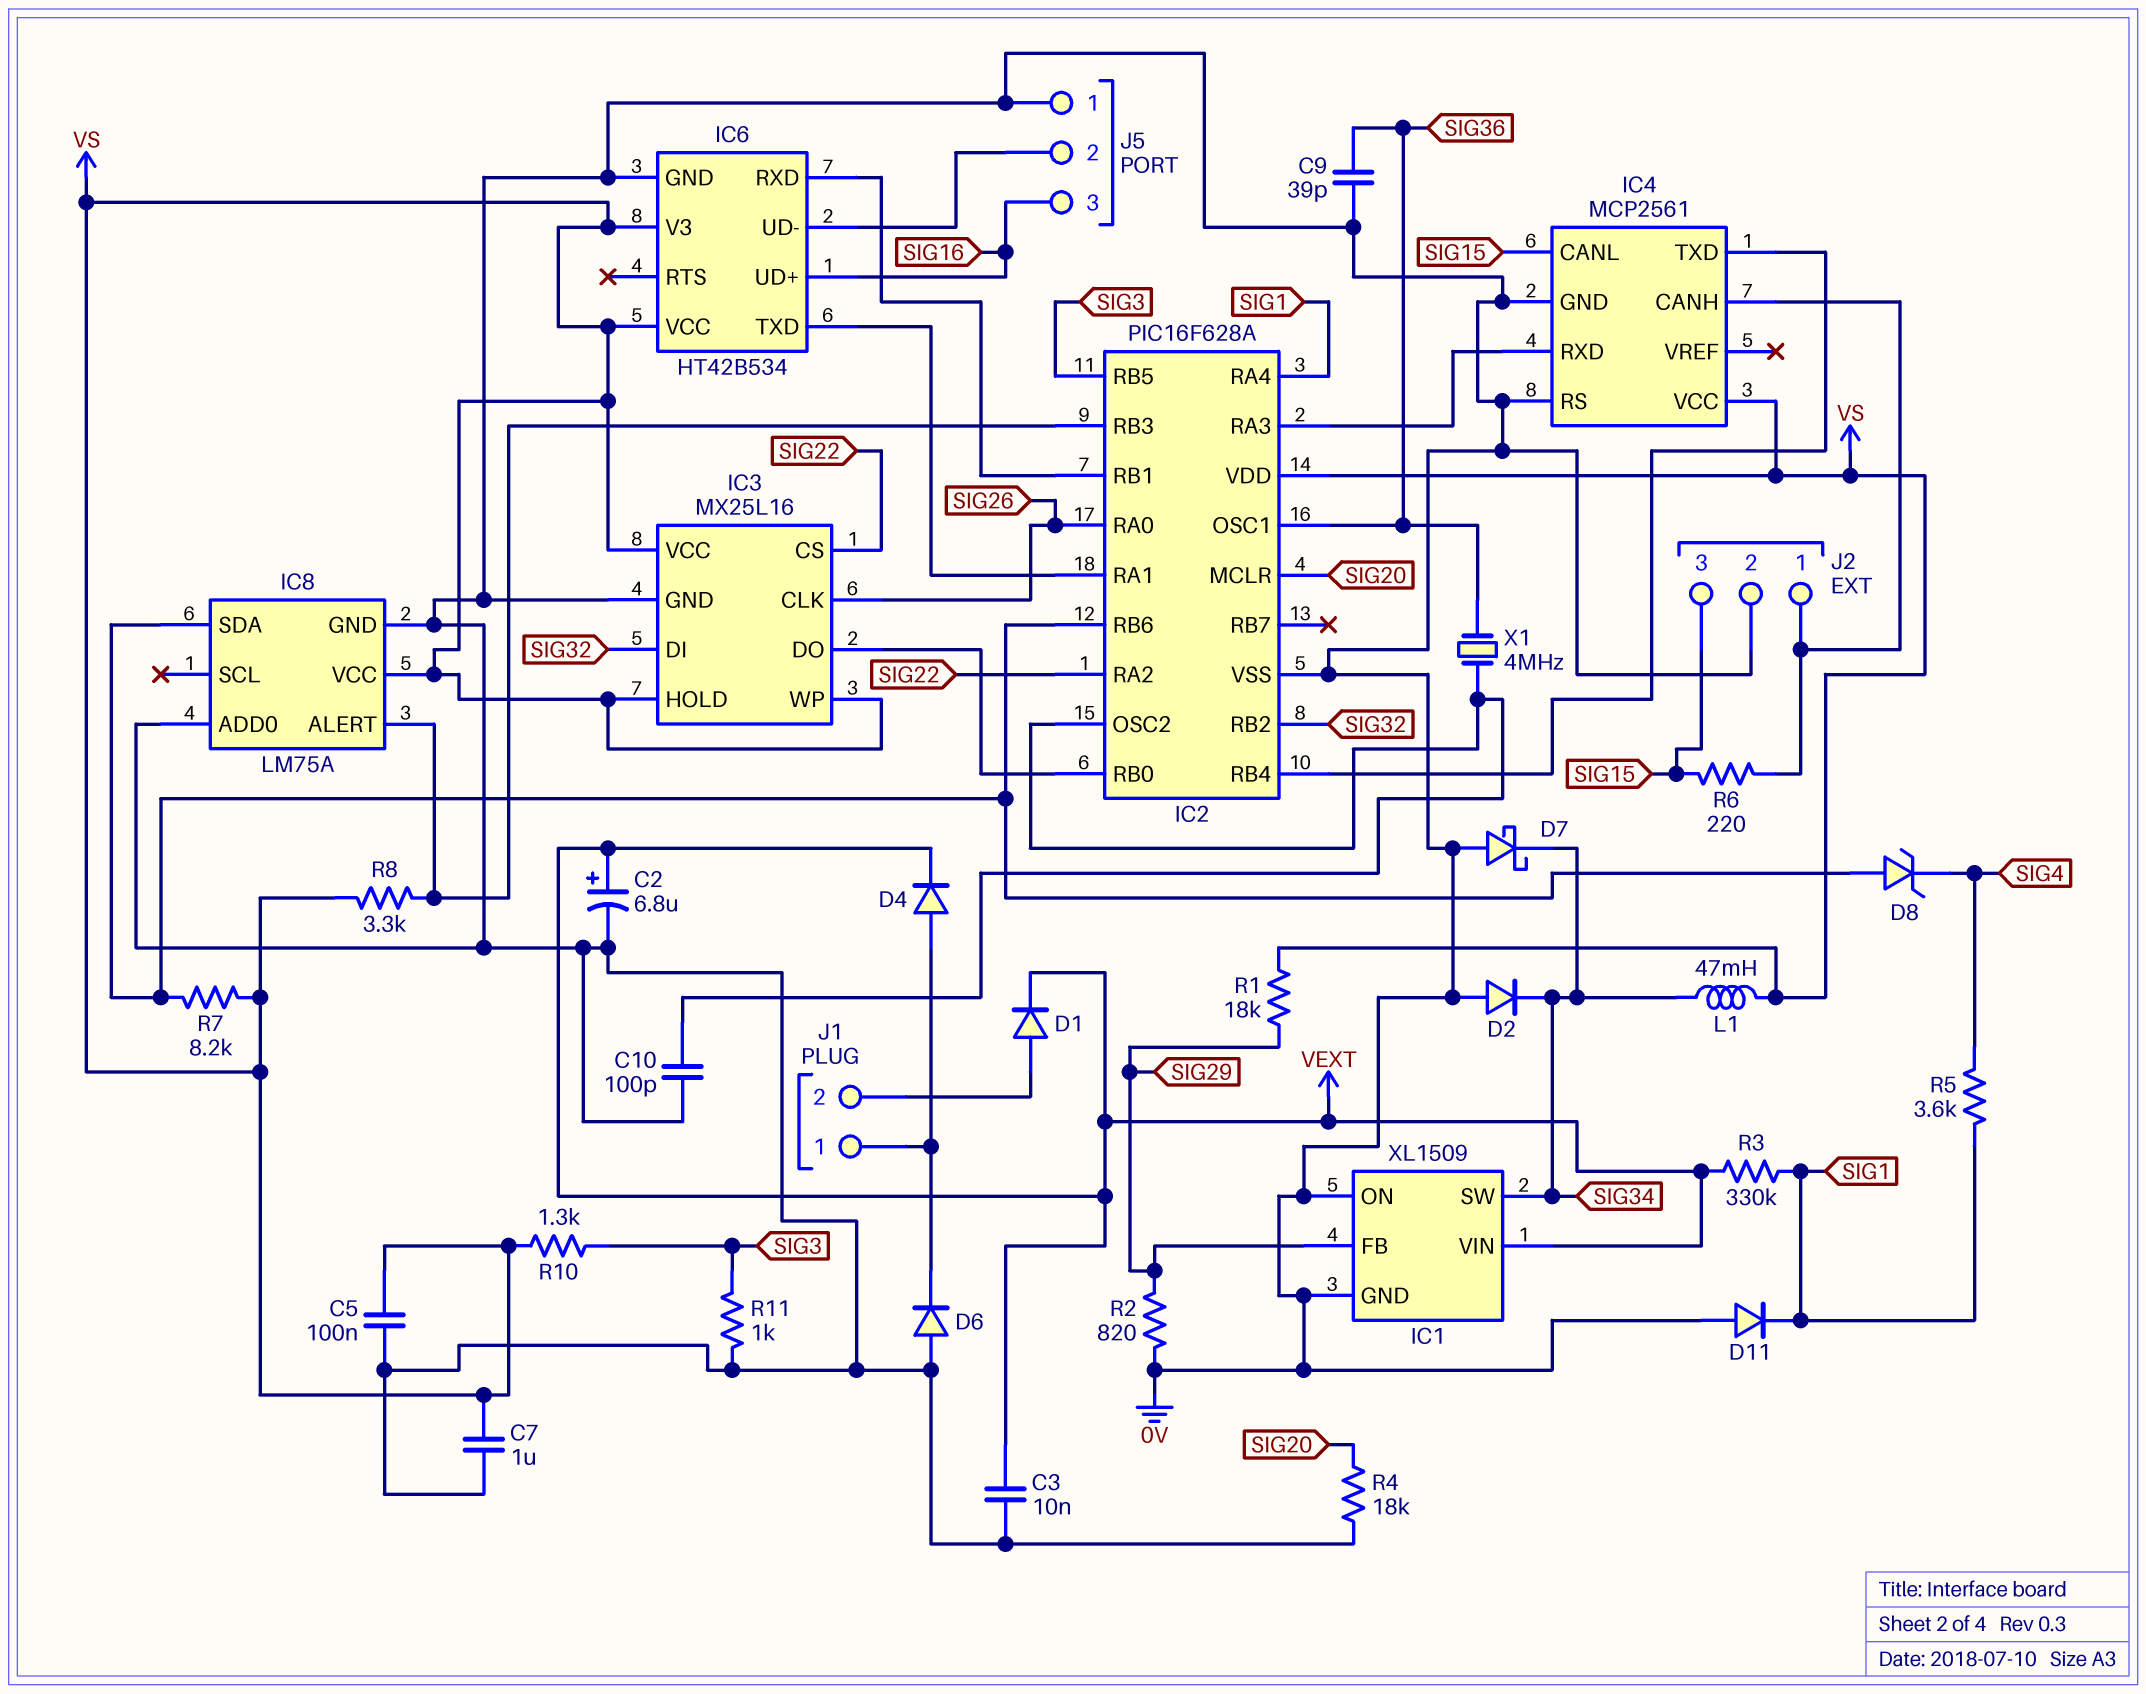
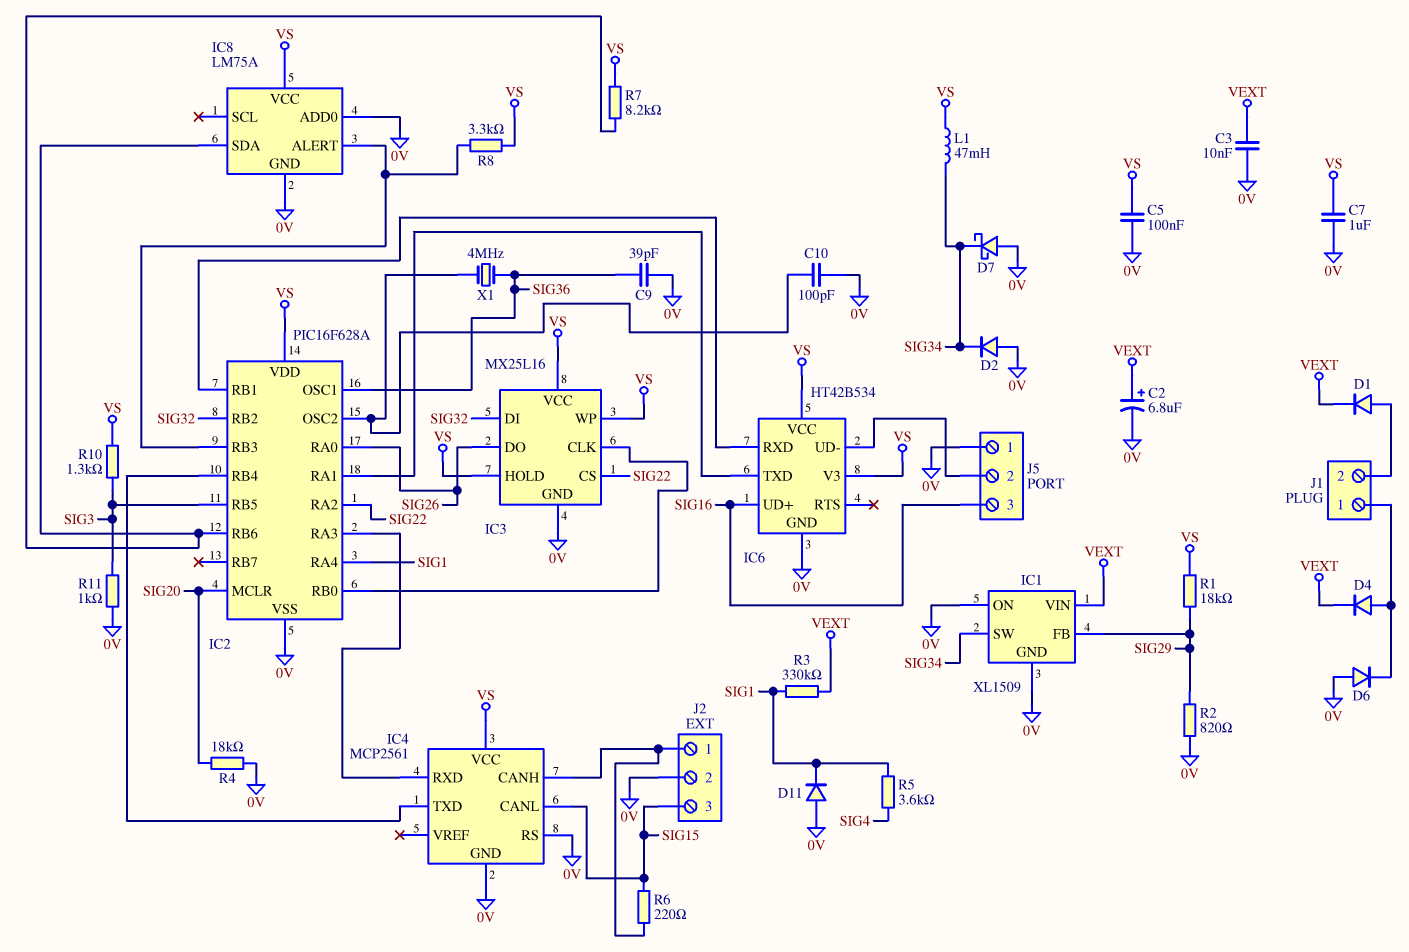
D8: zener (A IC2/RB6, K SIG4) -> none
IC3 pin CLK: SIG26 -> IC2/RB0
IC3 pin DO: IC2/RB0 -> SIG26

